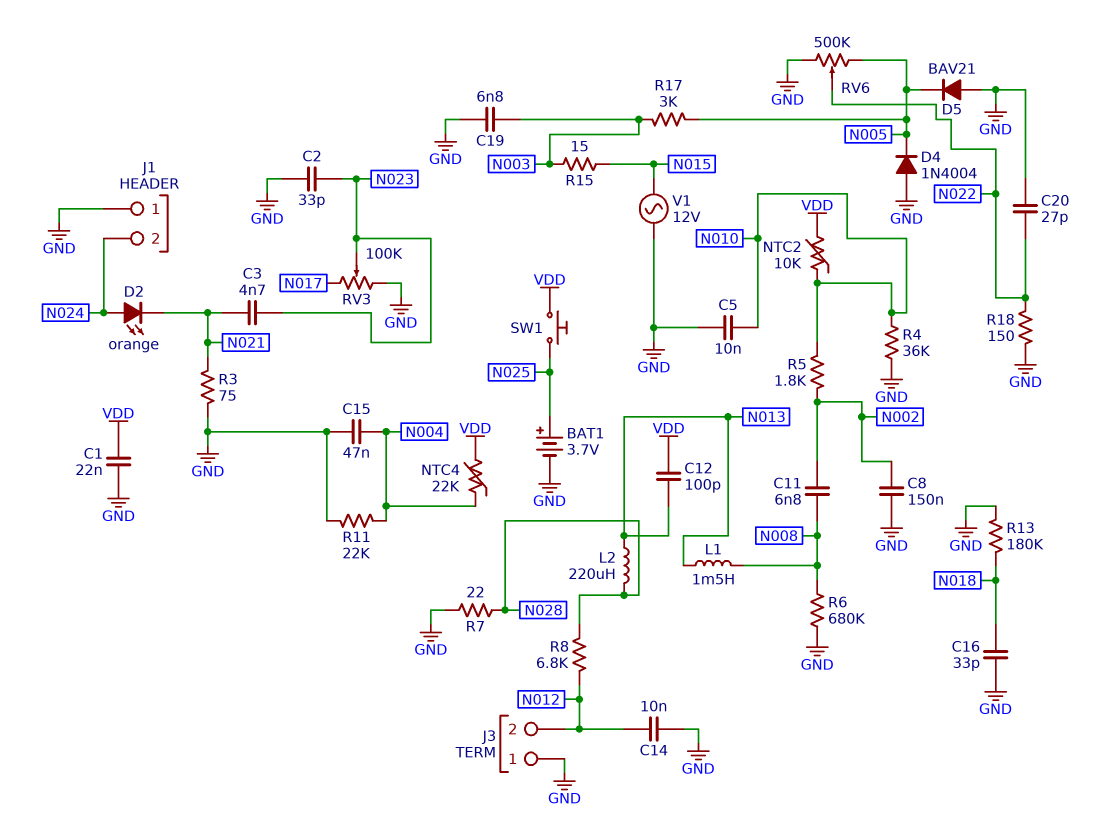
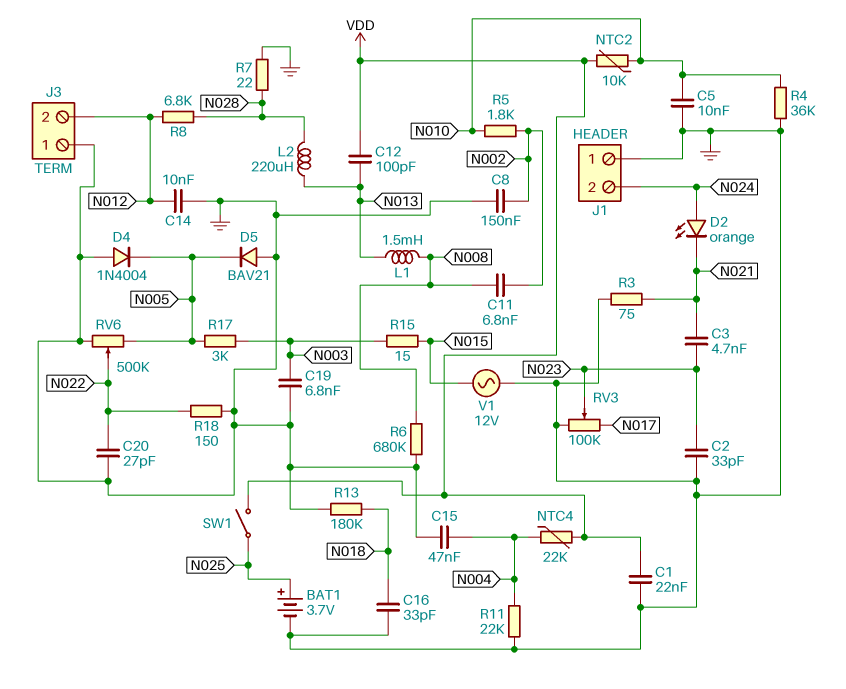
SW1: button (N025, VDD) -> switch (N025, VDD)

